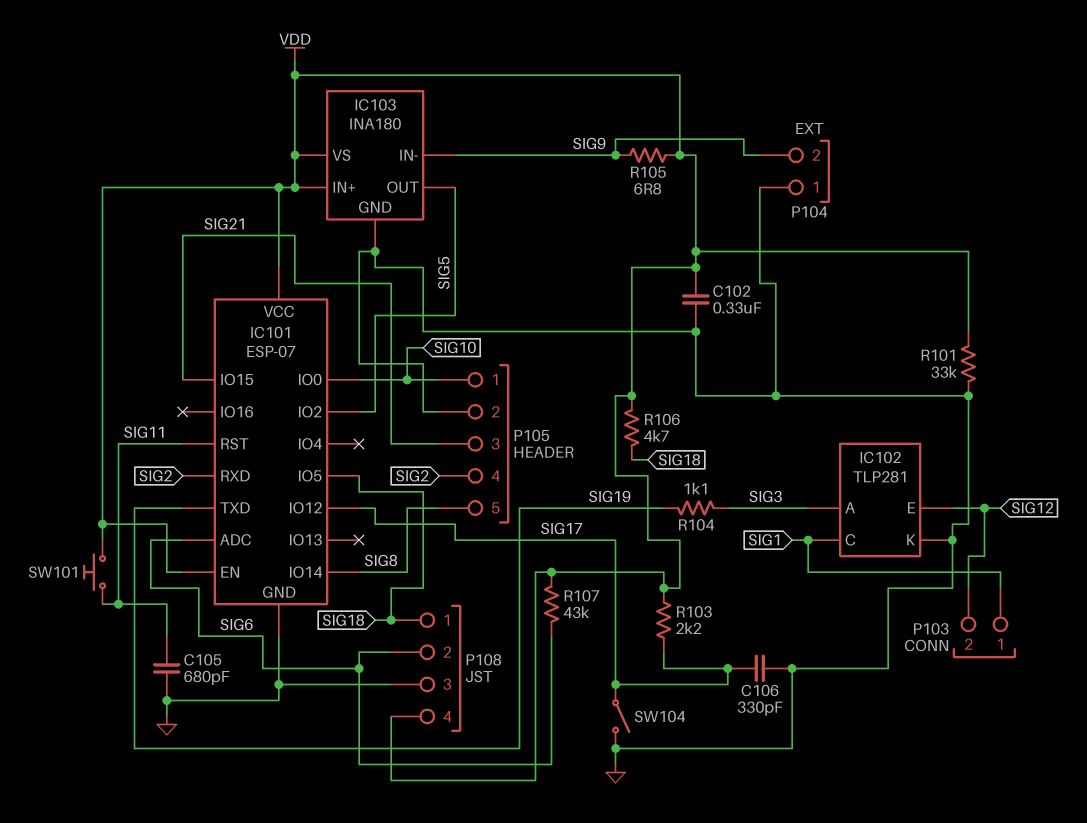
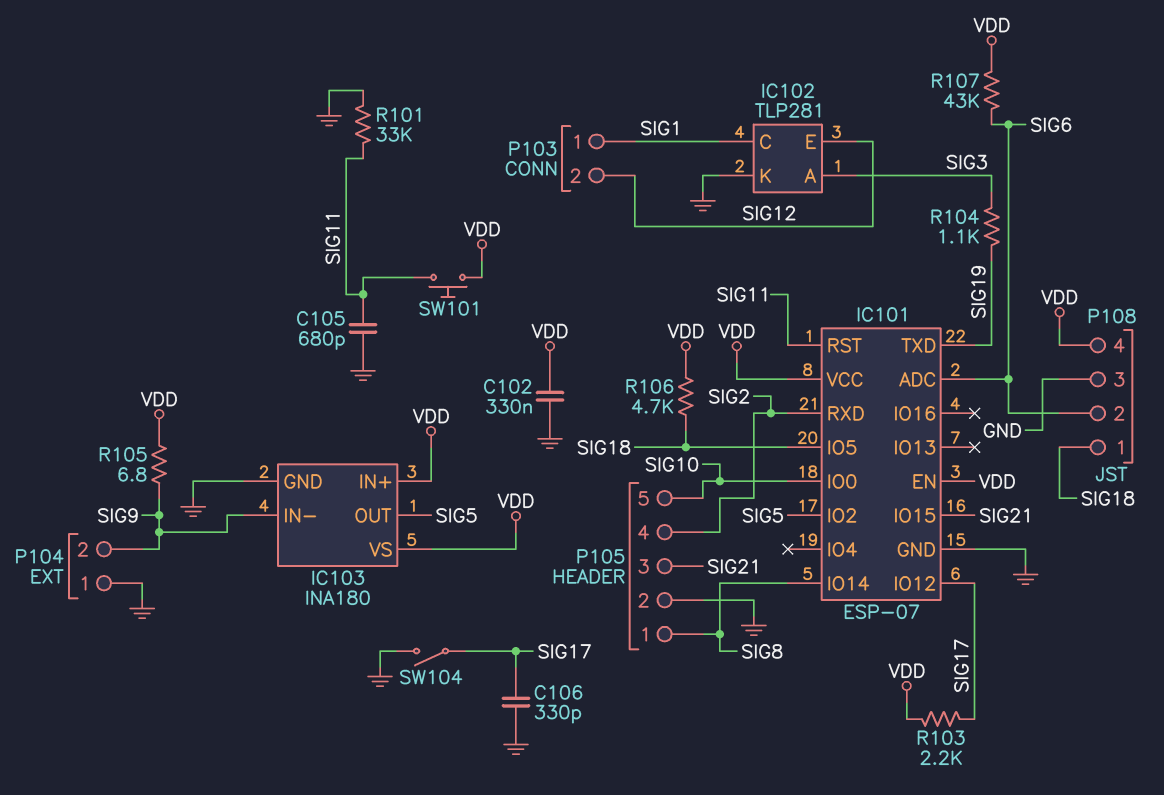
P105 pin 1: SIG10 -> SIG8
P105 pin 5: SIG8 -> SIG10
R101: 33k (GND, VDD) -> 33k (GND, SIG11)

